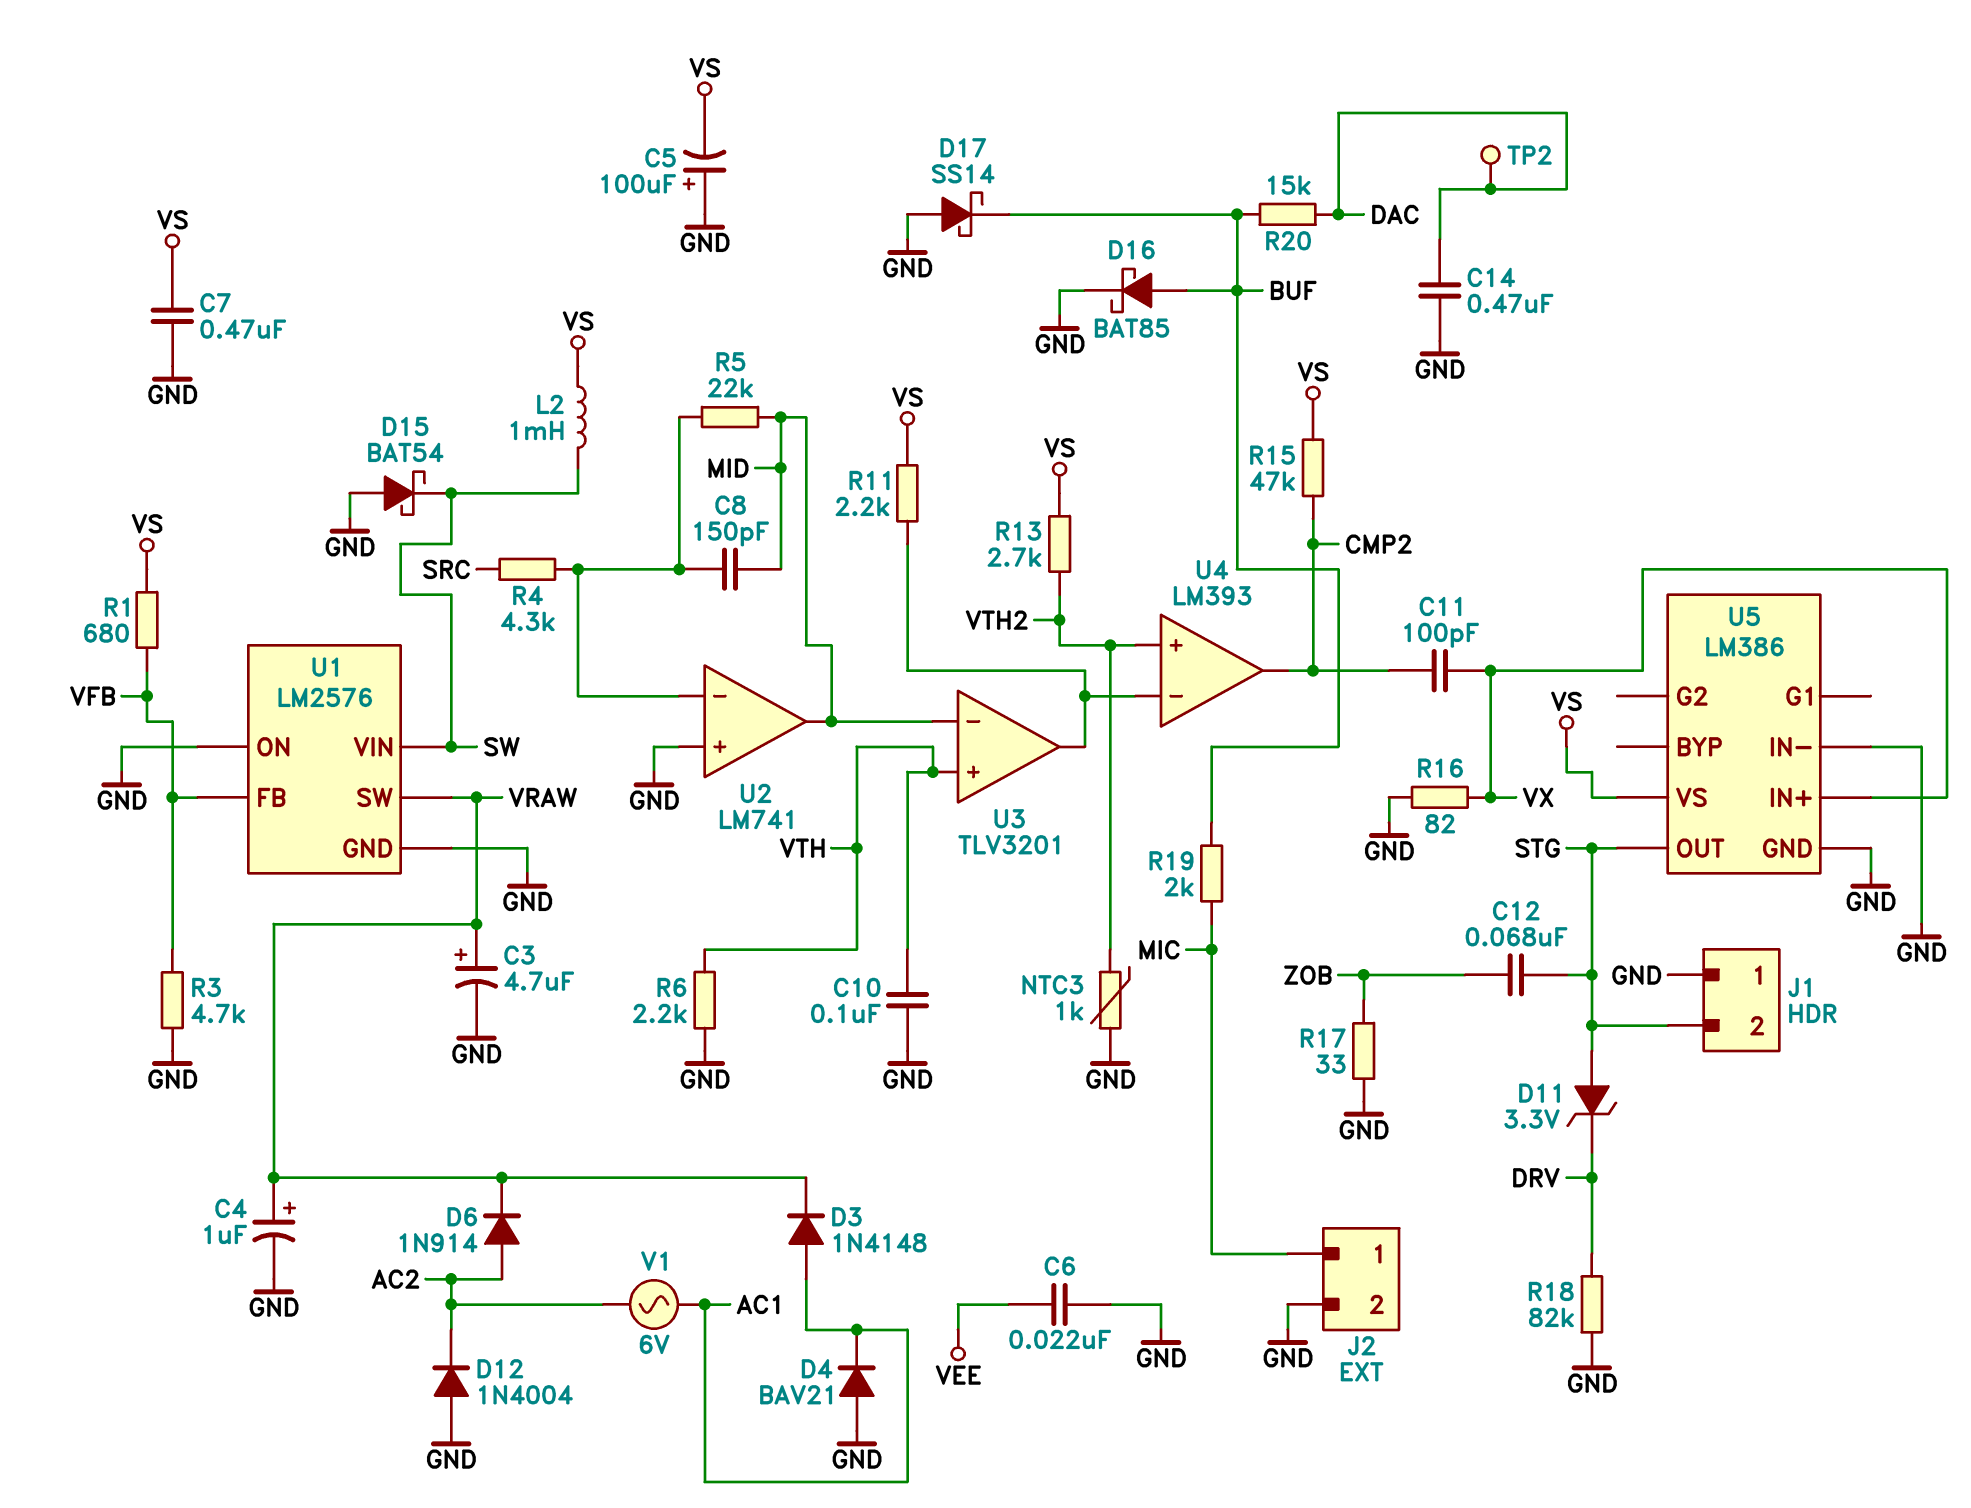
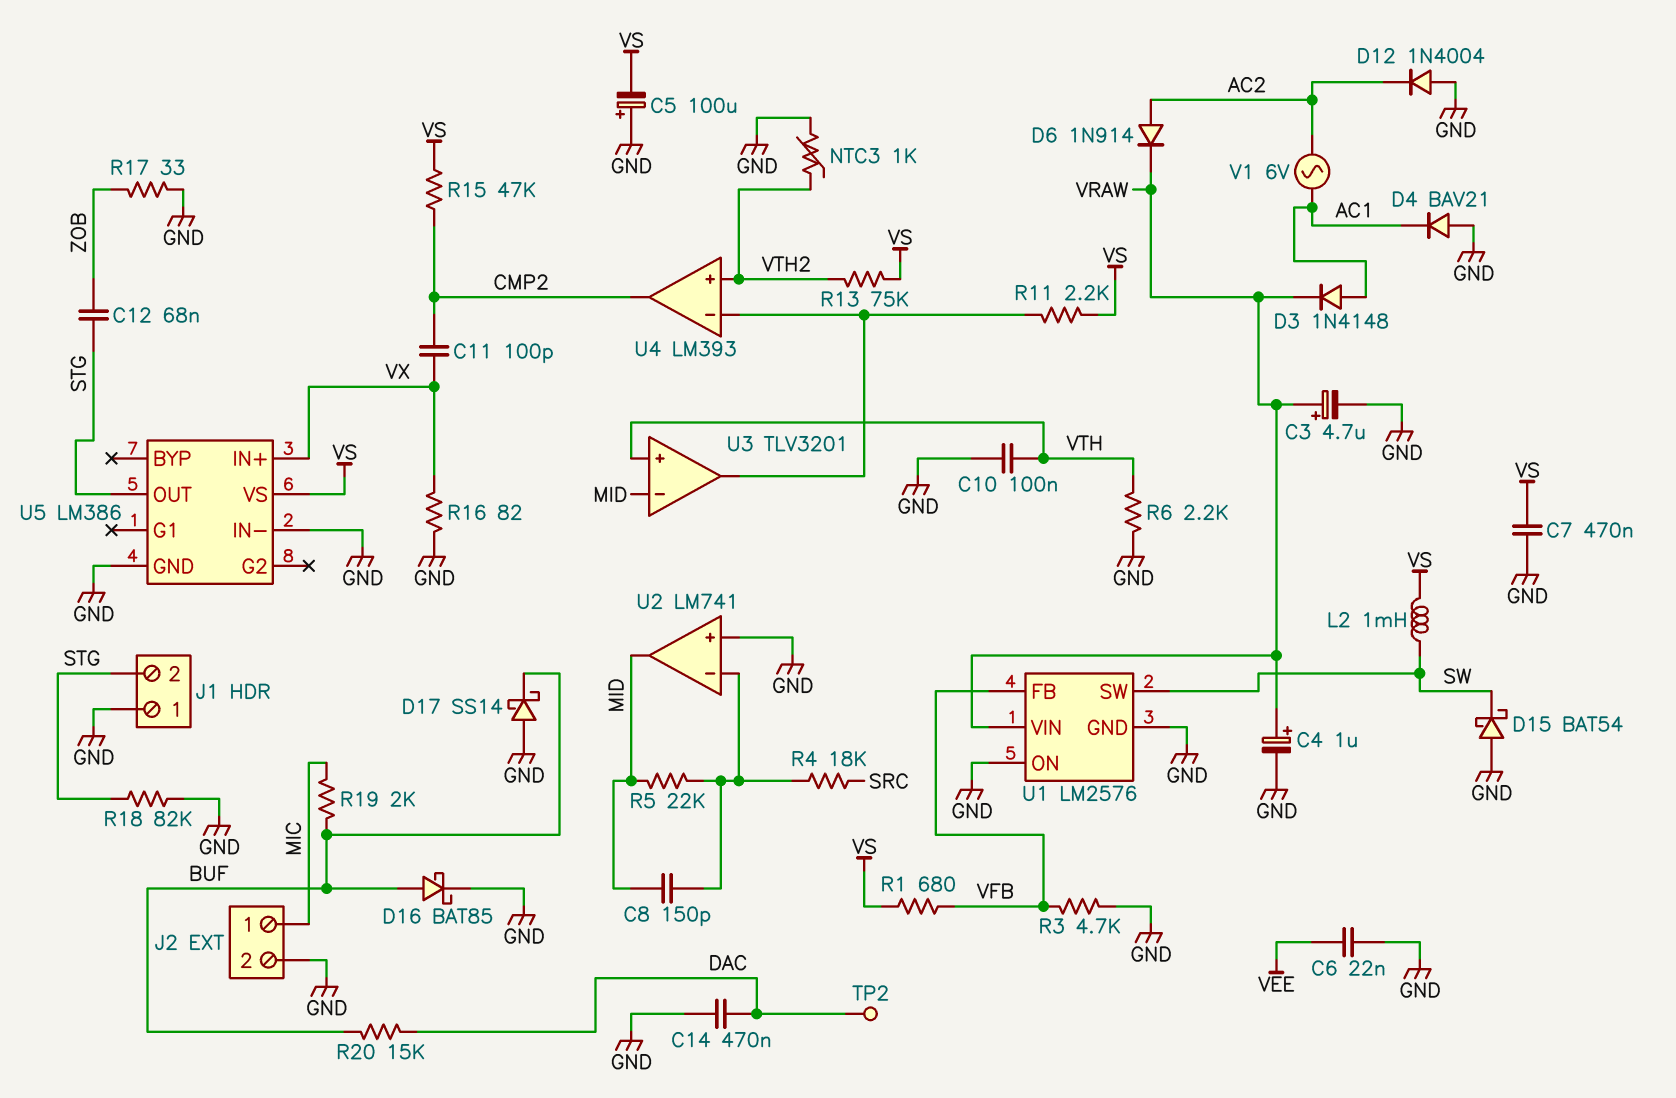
D11: zener 3.3V (A STG, K DRV) -> none
R4: 4.3k (SRC, U2/in-) -> 18k (SRC, U2/in-)
R13: 2.7k (VS, VTH2) -> 75k (VS, VTH2)
R18: 82k (DRV, GND) -> 82k (GND, STG)
U1 pin SW: VRAW -> SW
U1 pin VIN: SW -> VRAW

